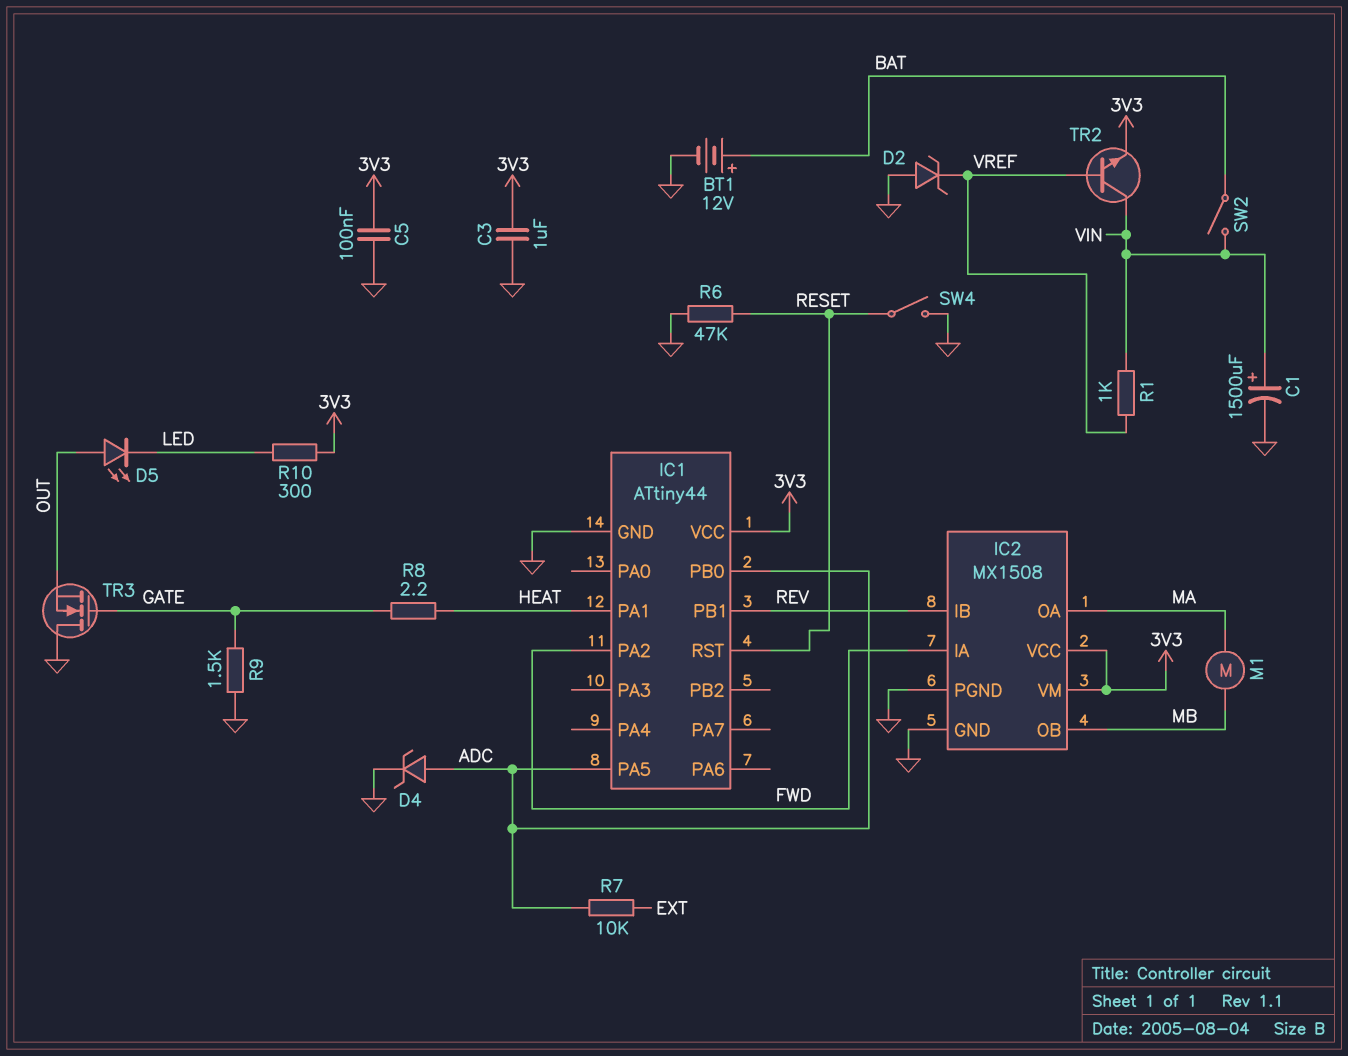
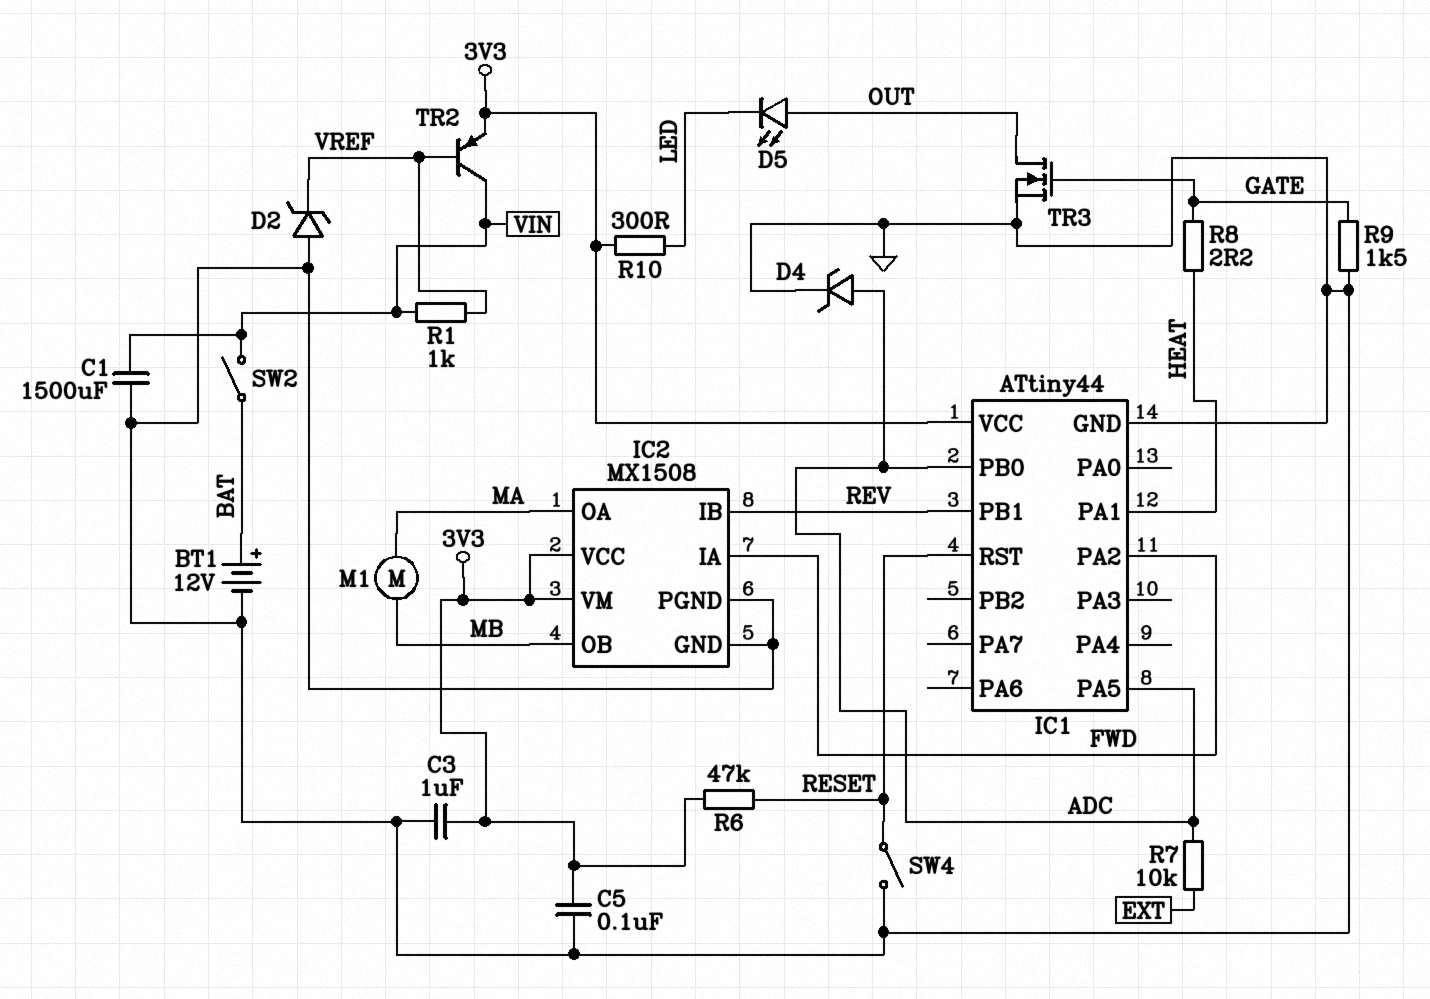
C1: 1500uF (plus VIN, minus GND) -> 1500uF (GND, VIN)
R6: 47k (GND, RESET) -> 47k (3V3, RESET)
TR2: NPN (B VREF, C VIN, E 3V3) -> PNP (B VREF, C VIN, E 3V3)
TR3: NMOS (G GATE, D GND, S OUT) -> NMOS (G GATE, D OUT, S GND)

